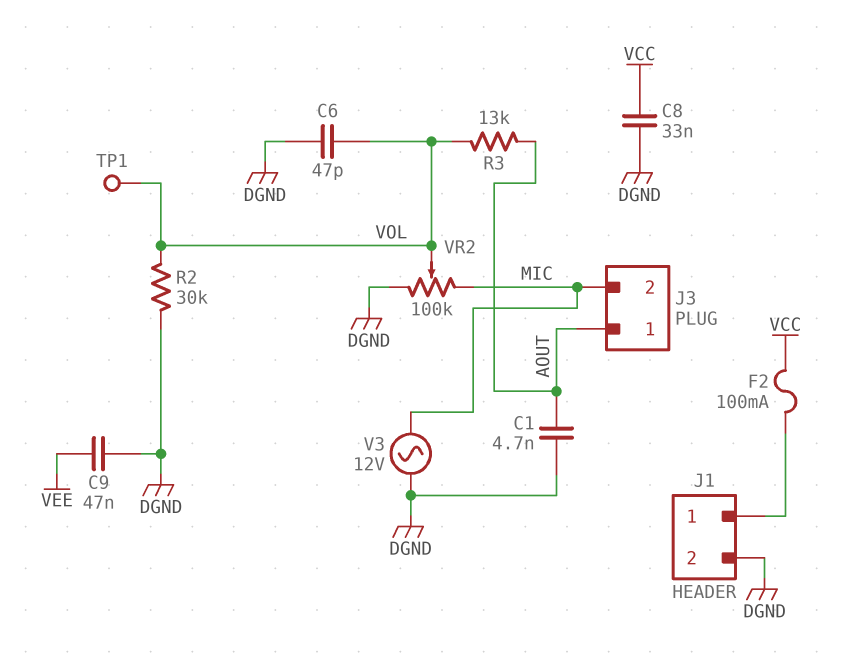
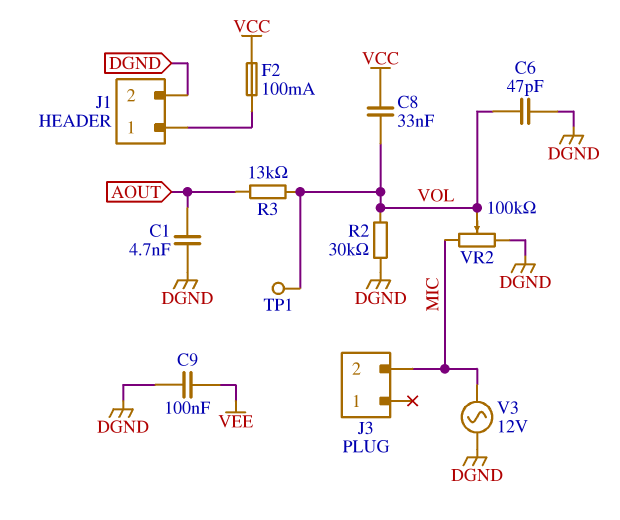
C8: 33nF (DGND, VCC) -> 33nF (VCC, VOL)
C9: 47nF (DGND, VEE) -> 100nF (DGND, VEE)
J3 pin 1: AOUT -> none

